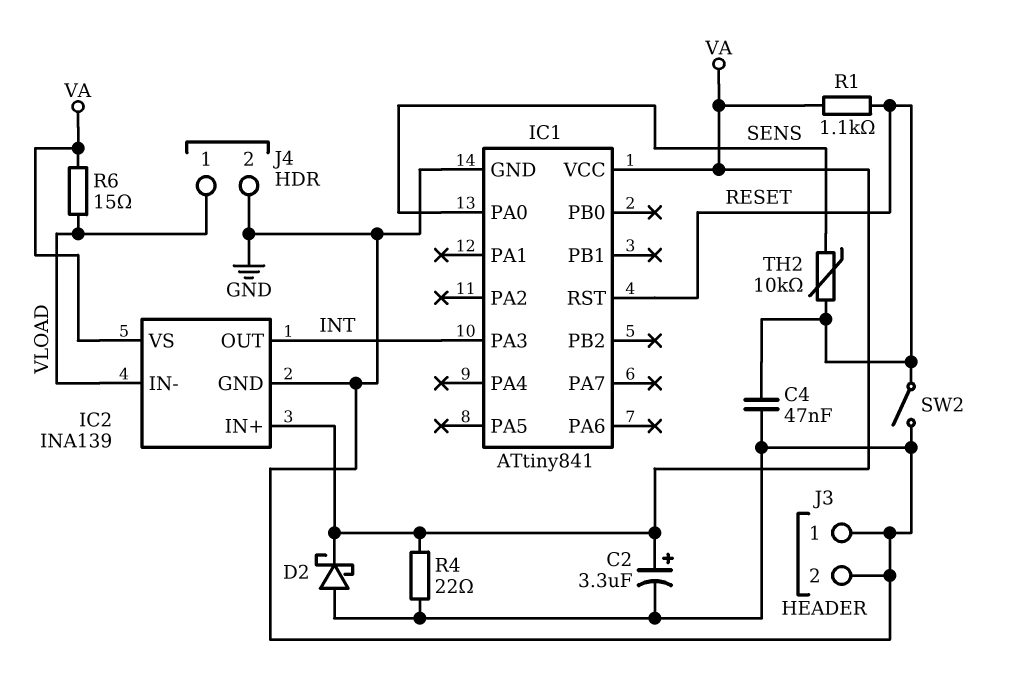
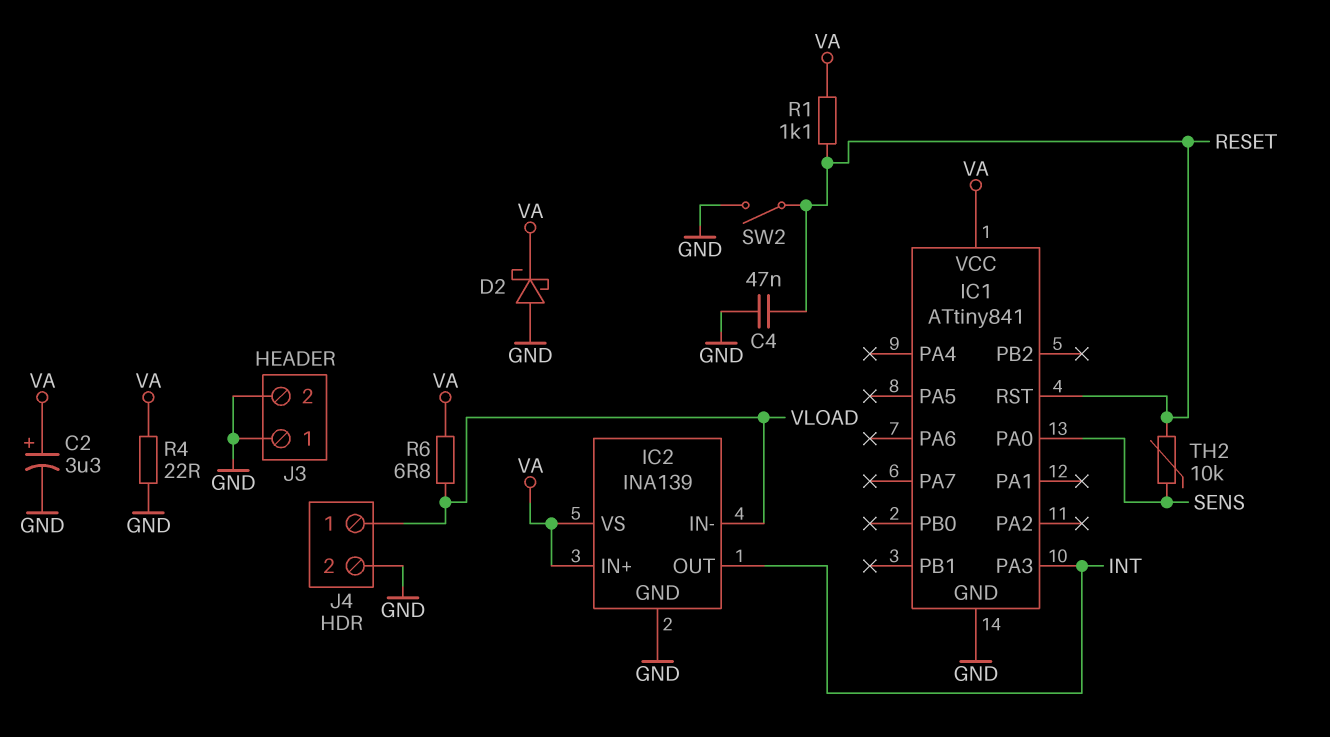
R6: 15 (VA, VLOAD) -> 6.8 (VA, VLOAD)

